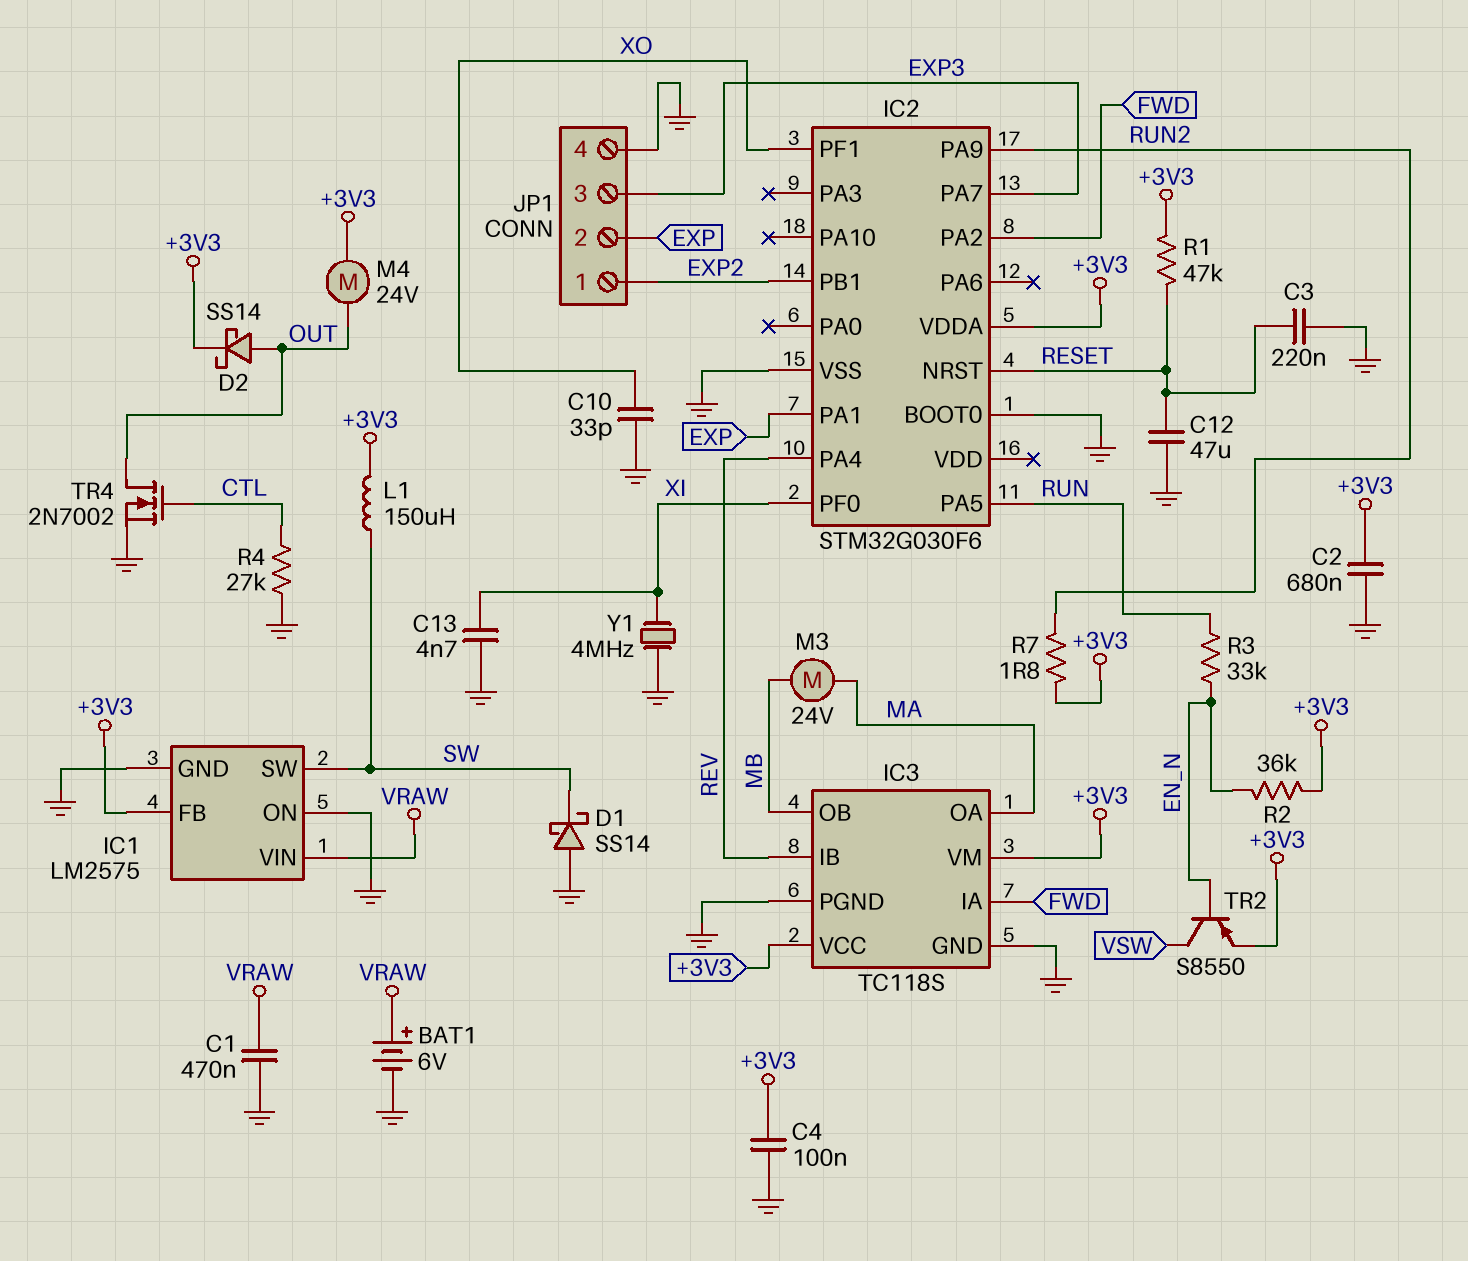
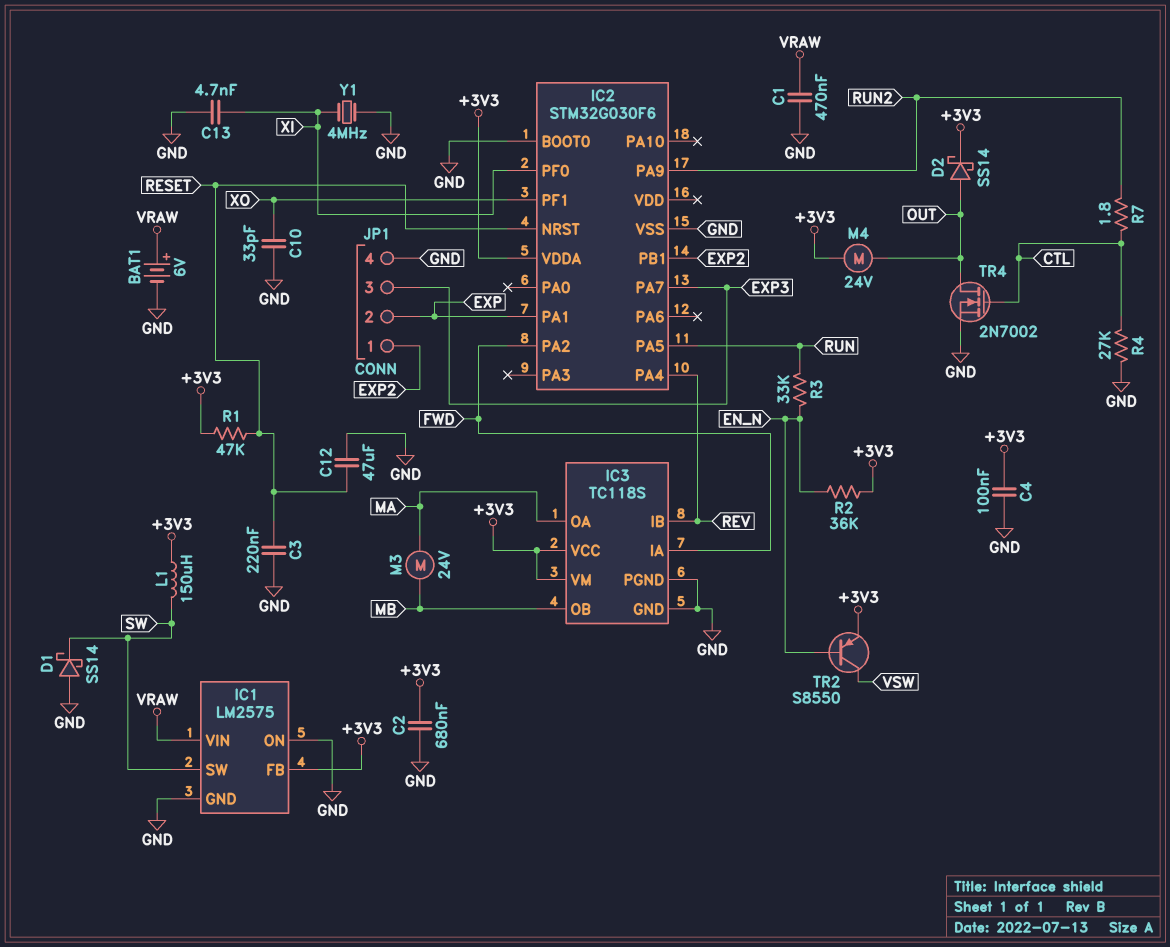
R7: 1.8 (+3V3, RUN2) -> 1.8 (CTL, RUN2)

